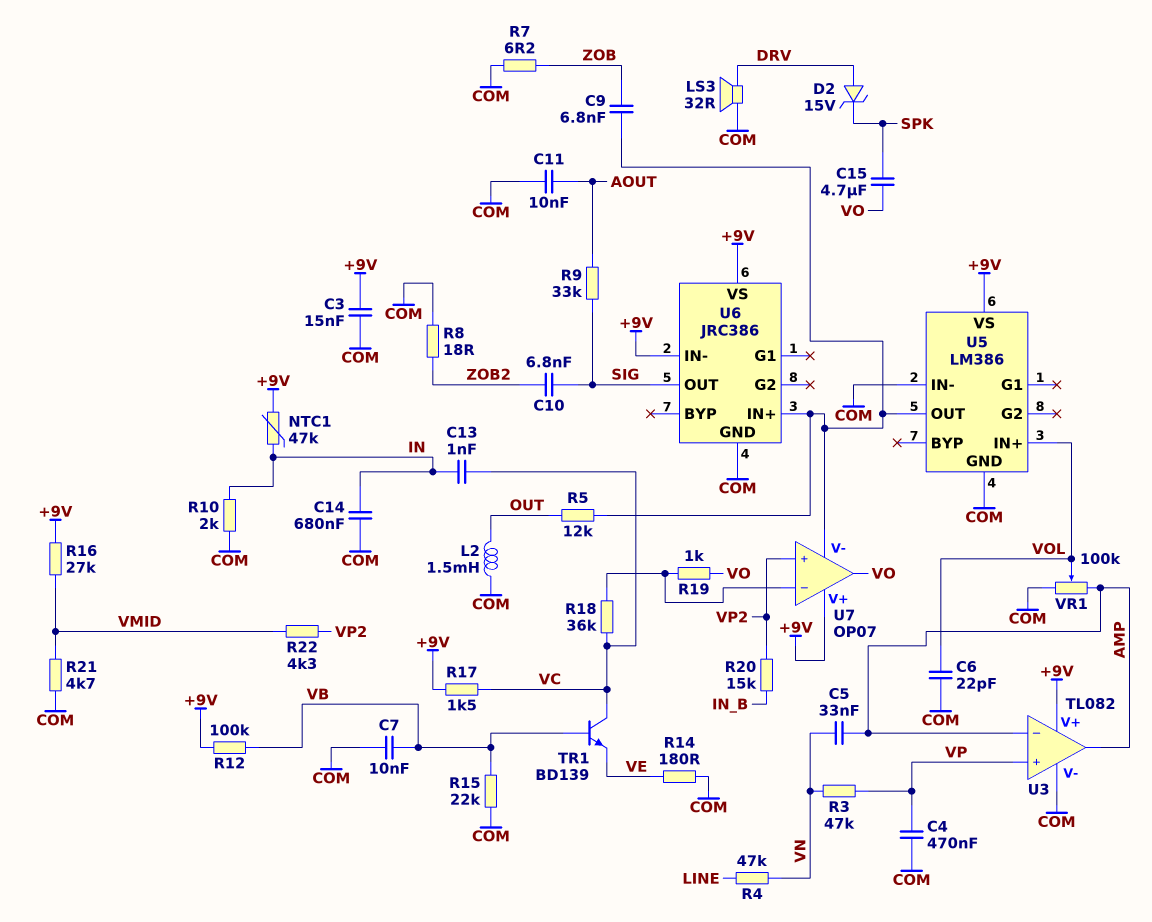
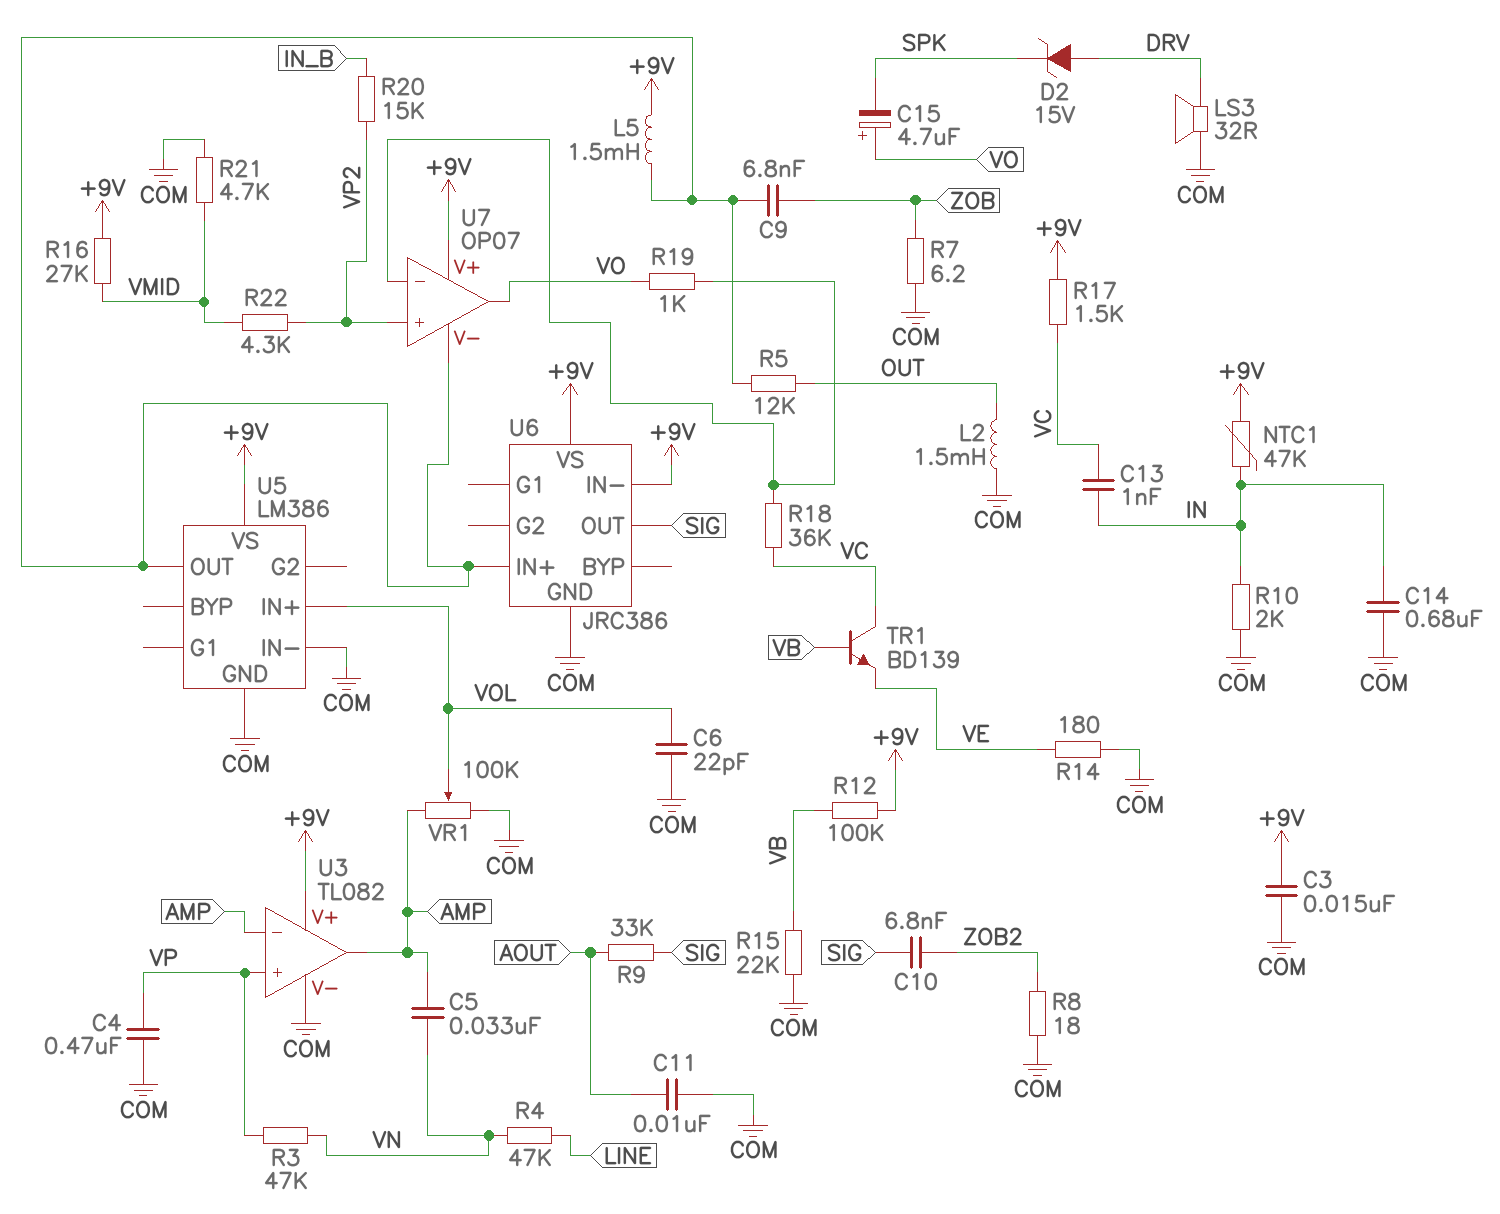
C7: 10nF (COM, VB) -> none
C15: 4.7uF (SPK, VO) -> 4.7uF (plus VO, minus SPK)
L5: none -> 1.5mH (+9V, U5/OUT)

